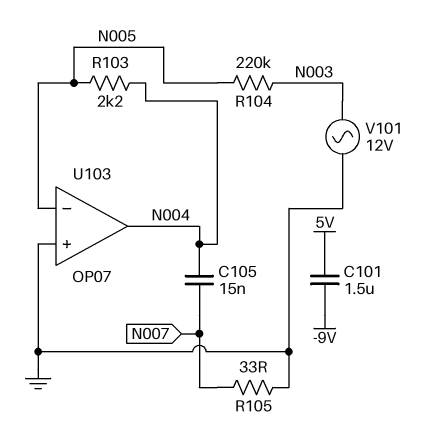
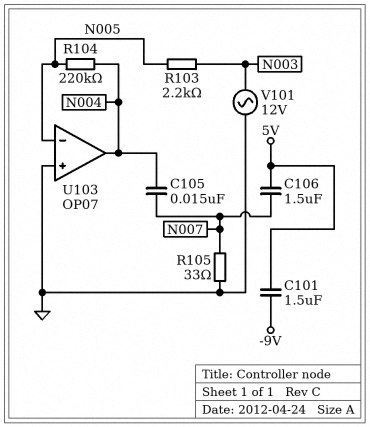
C106: none -> 1.5uF (5V, N007)
R103: 2.2k (N004, N005) -> 2.2k (N003, N005)
R104: 220k (N003, N005) -> 220k (N004, N005)

